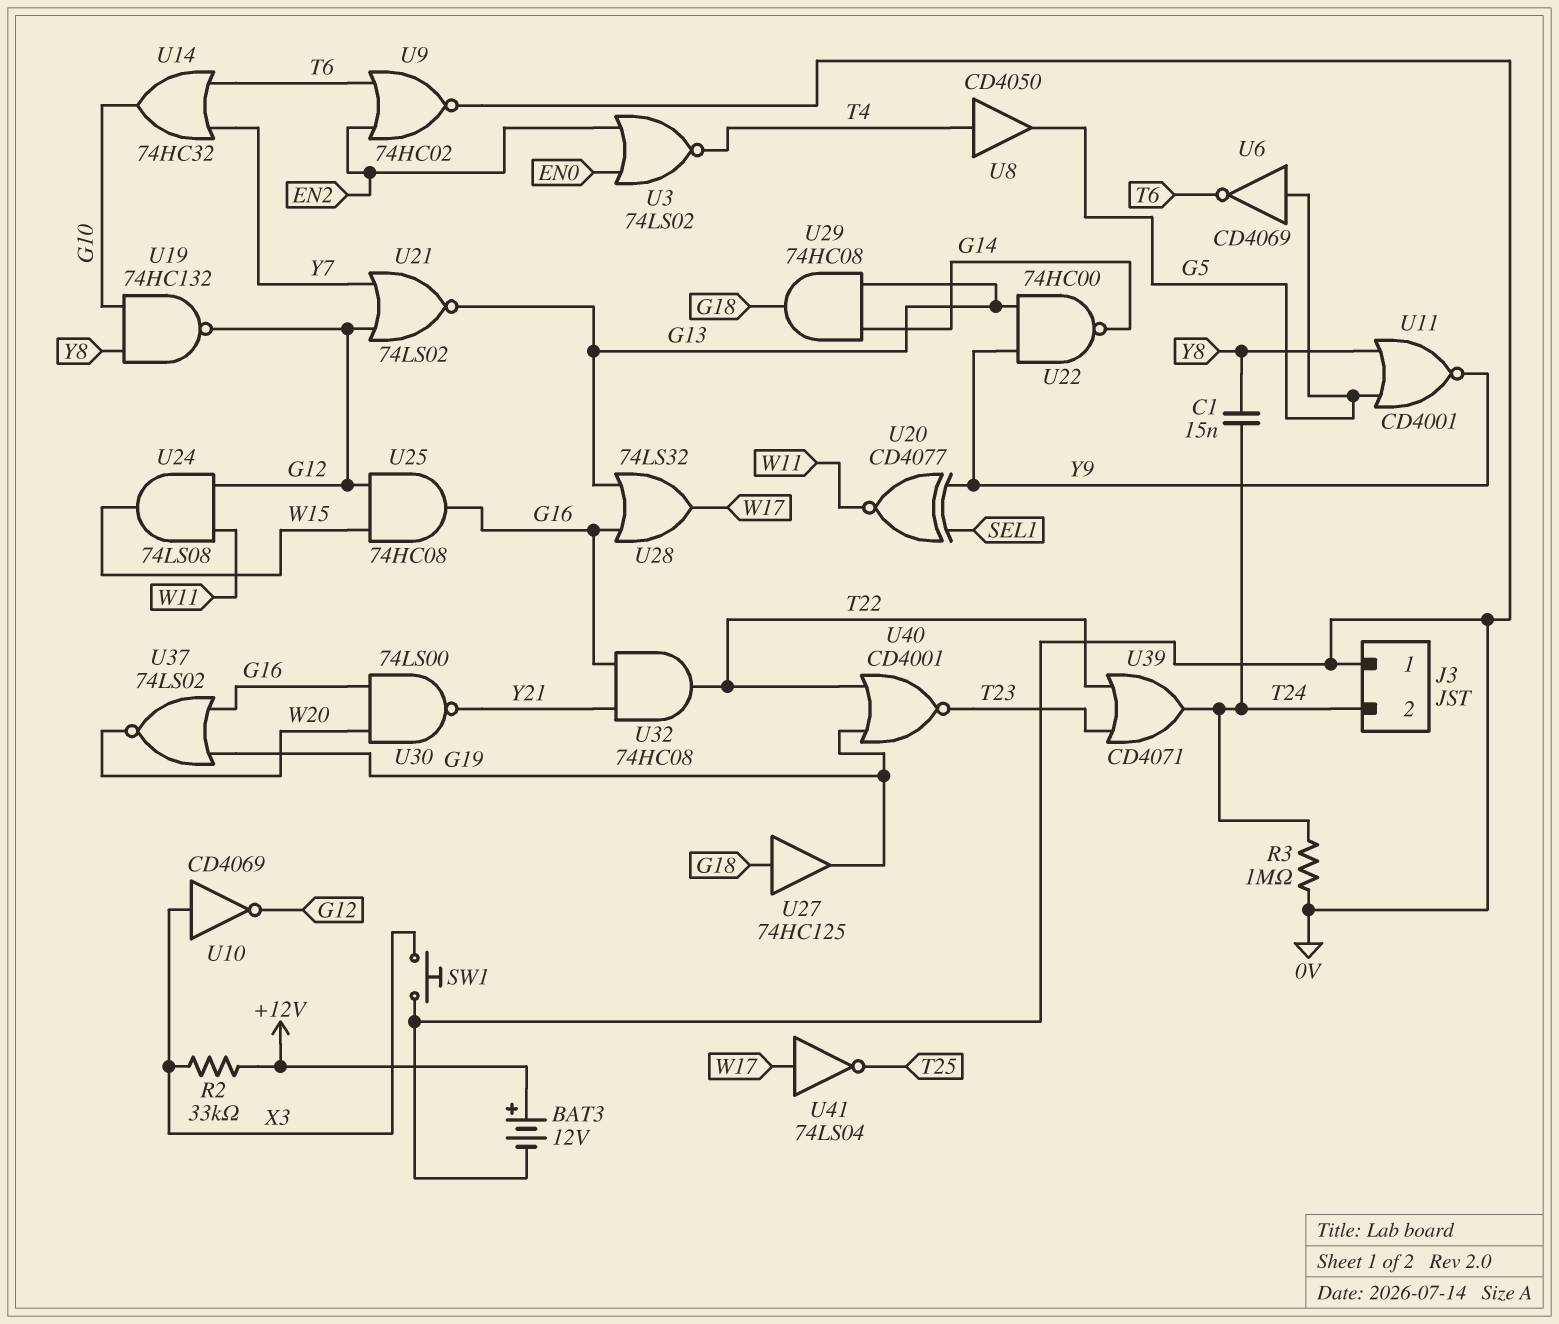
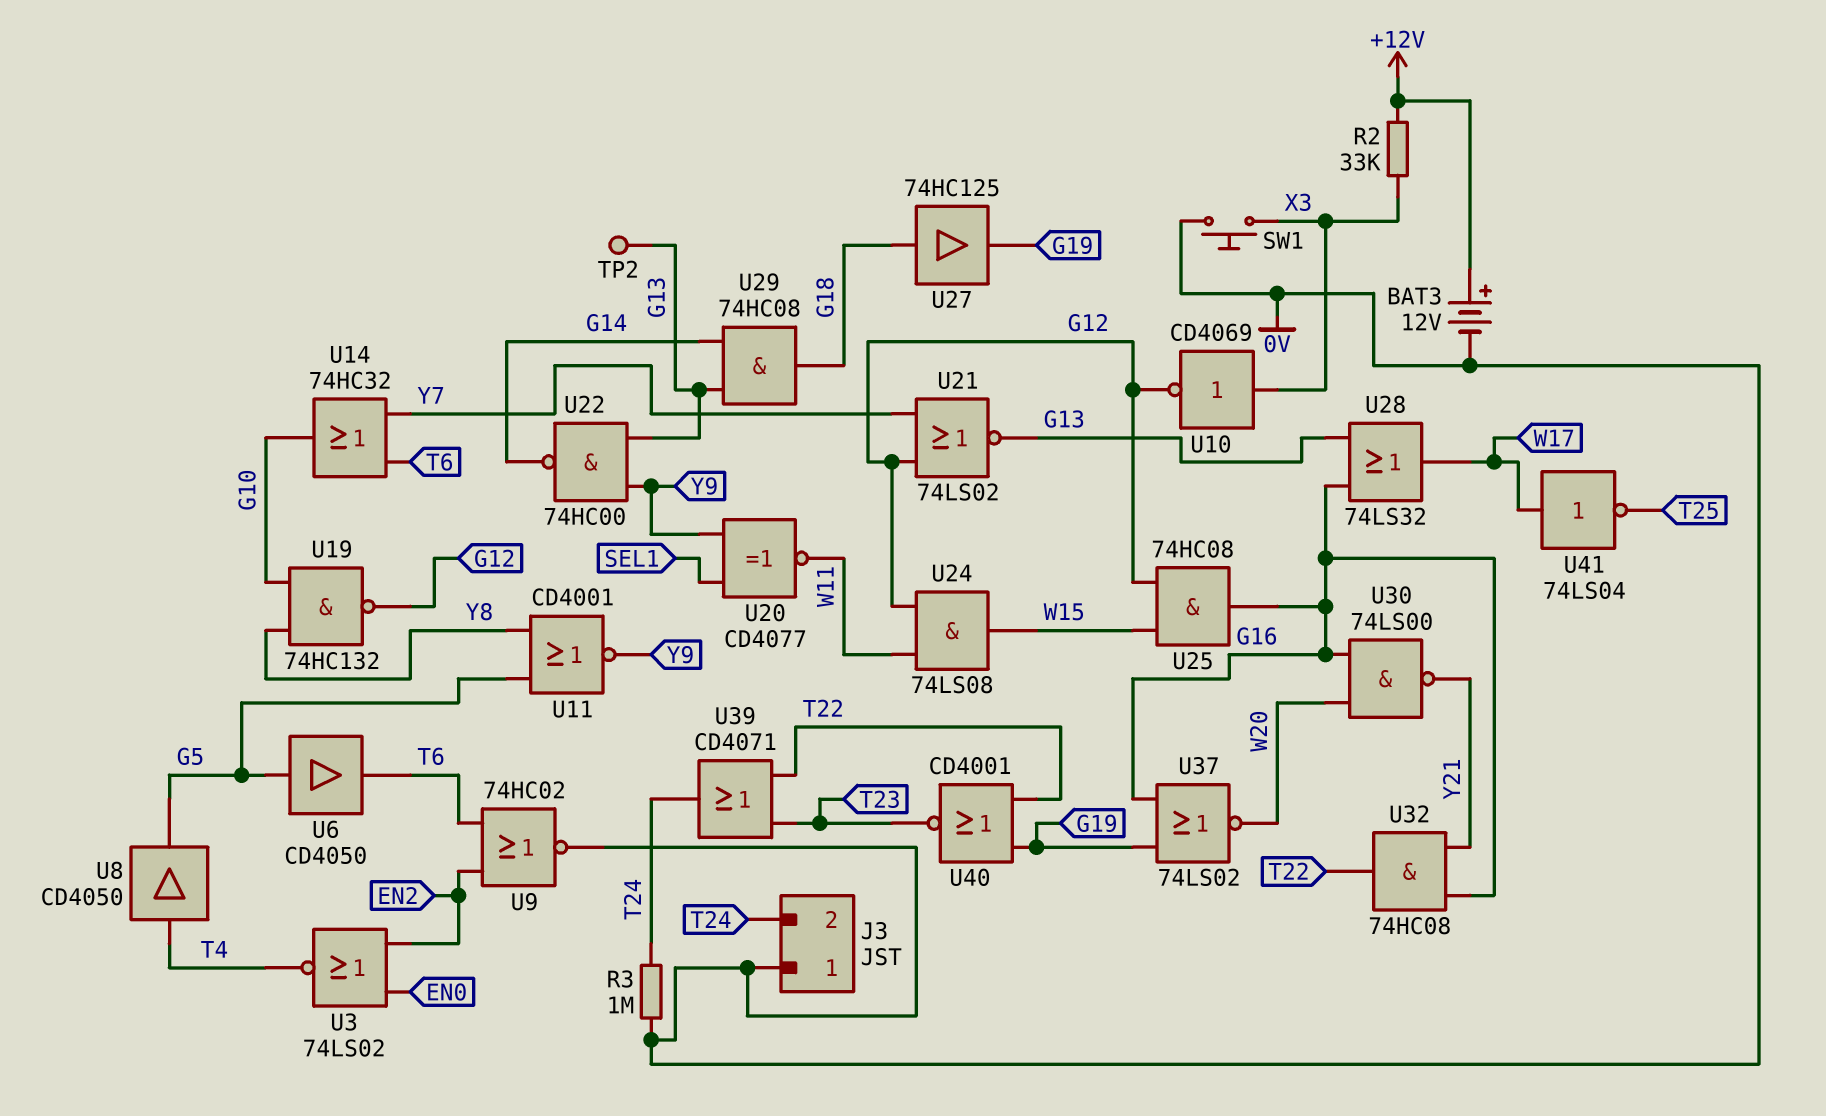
C1: 15nF (T24, Y8) -> none
TP2: none -> test point (G13)
U6: NOT CD4069 (in G5, out T6) -> buffer CD4050 (in G5, out T6)

